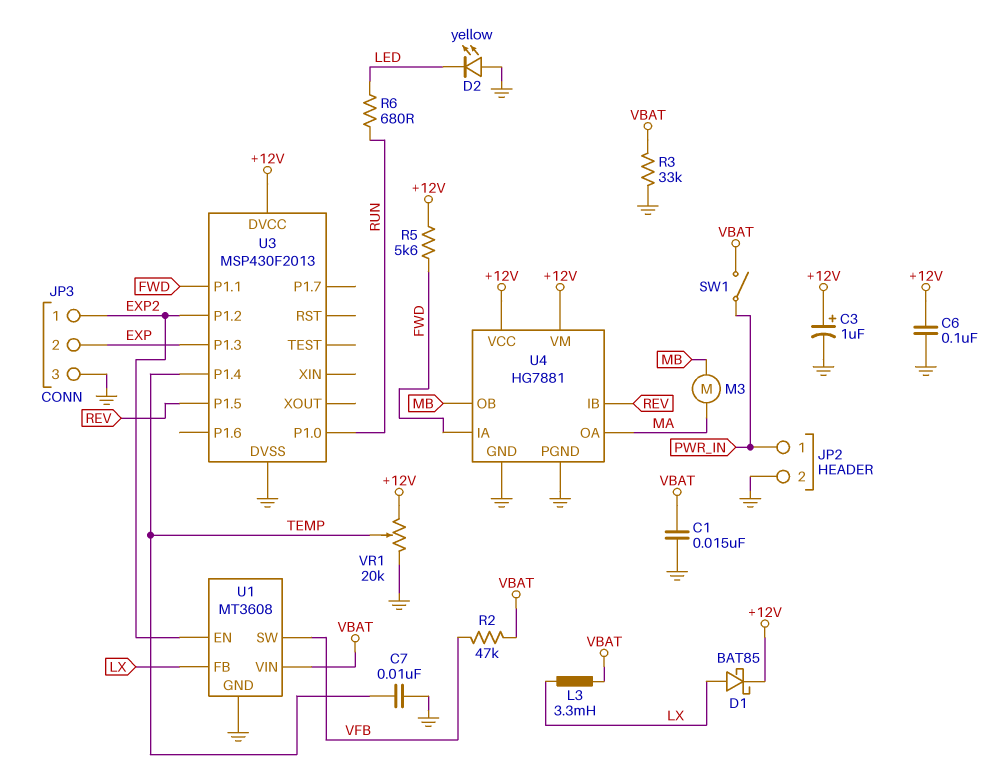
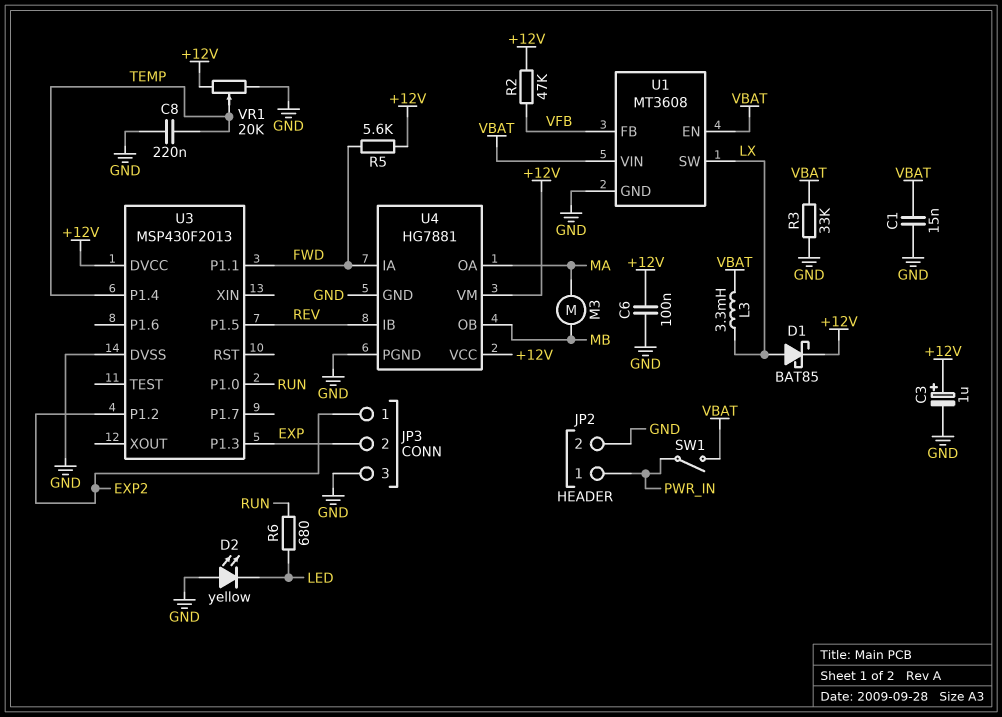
C7: 10nF (GND, TEMP) -> none
C8: none -> 220nF (GND, TEMP)
R2: 47k (VBAT, VFB) -> 47k (+12V, VFB)
U1 pin EN: EXP2 -> VBAT
U1 pin FB: LX -> VFB
U1 pin SW: VFB -> LX

